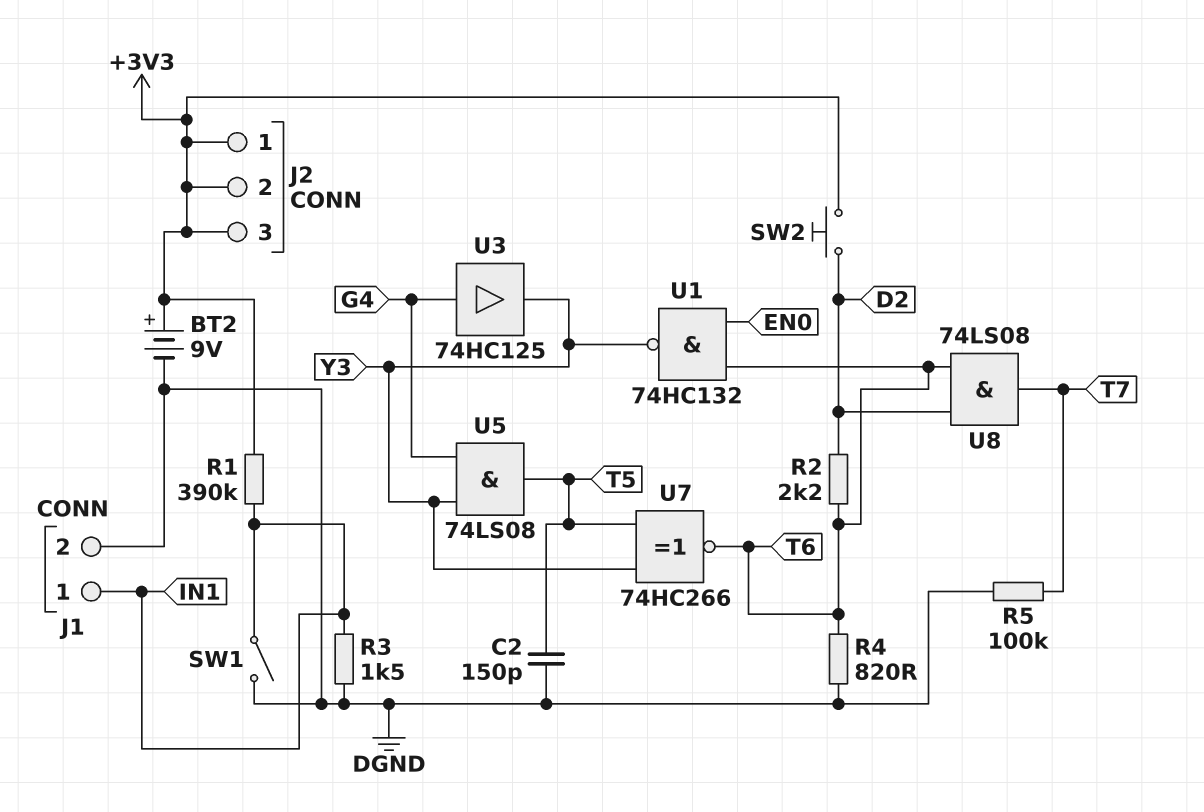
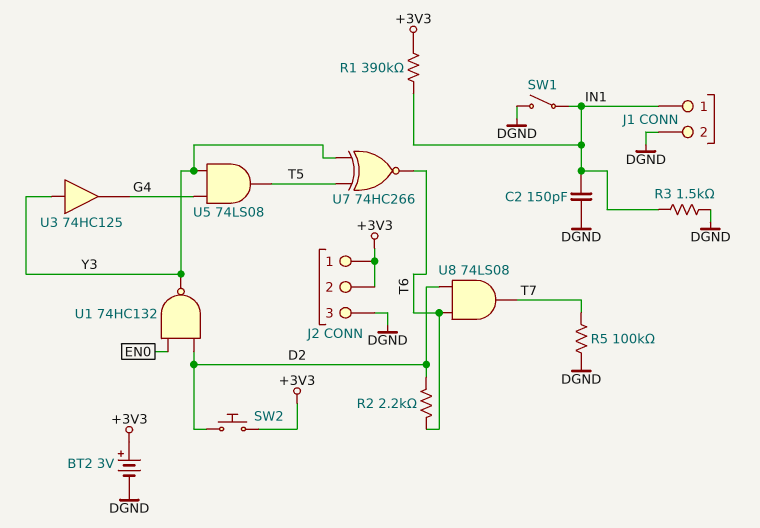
BT2: 9V (plus +3V3, minus DGND) -> 3V (plus +3V3, minus DGND)
C2: 150pF (DGND, T5) -> 150pF (DGND, IN1)
J2 pin 3: +3V3 -> DGND
R4: 820 (DGND, T6) -> none
U1: NAND 74HC132 (in EN0, in T6, out Y3) -> NAND 74HC132 (in D2, in EN0, out Y3)
U3: buffer 74HC125 (in G4, out Y3) -> buffer 74HC125 (in Y3, out G4)

